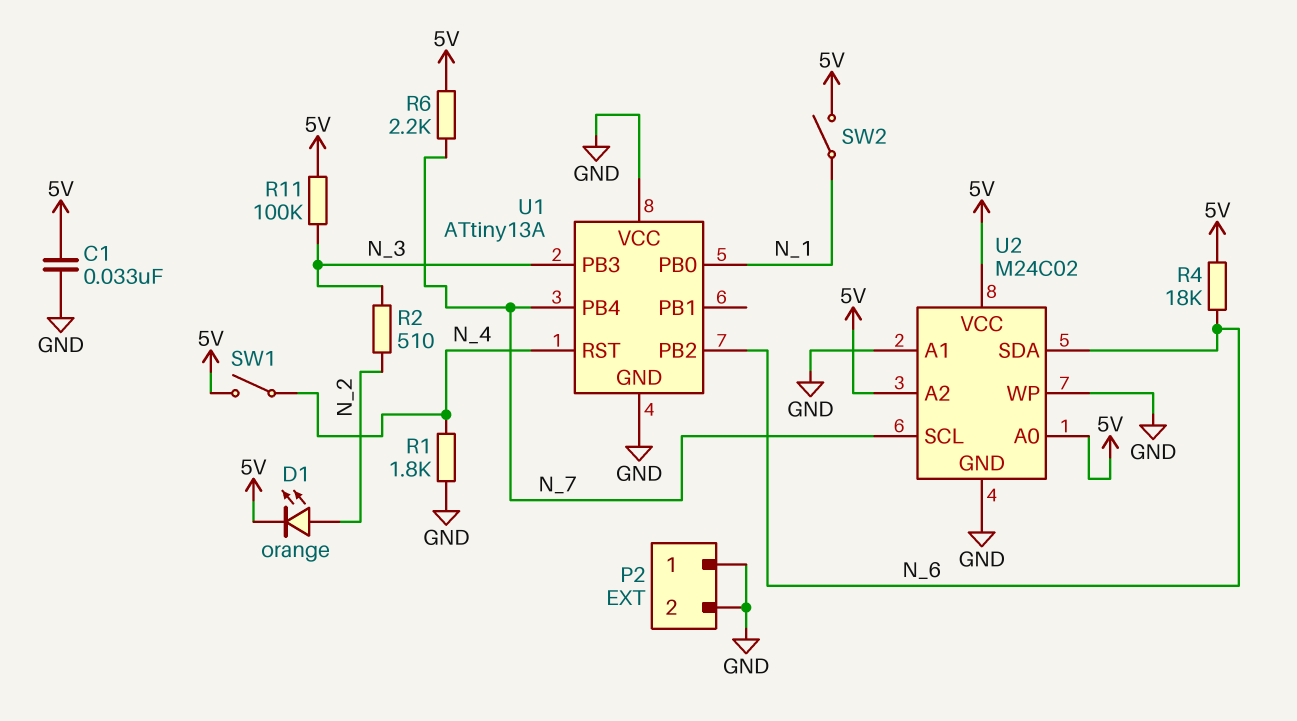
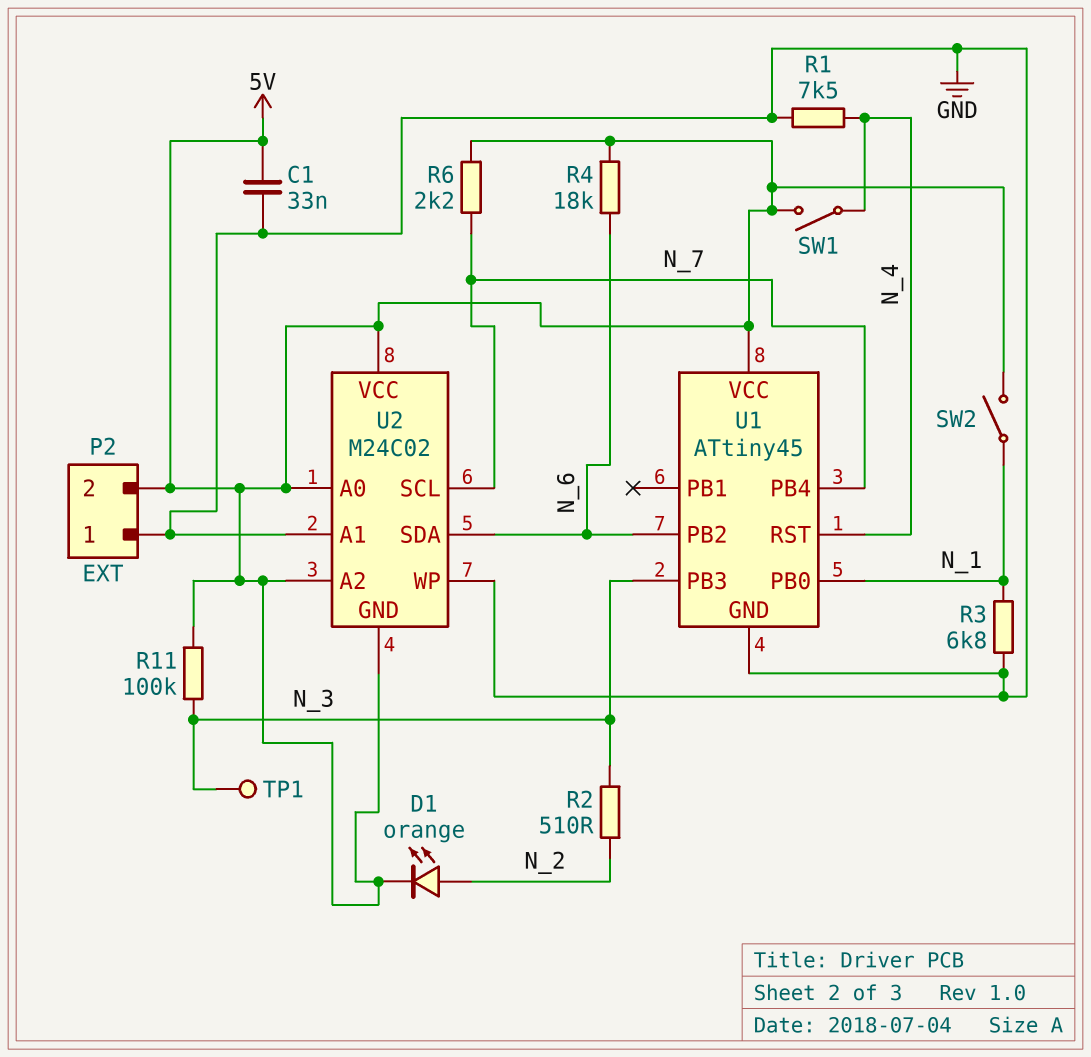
P2 pin 2: GND -> 5V
R1: 1.8k (GND, N_4) -> 7.5k (GND, N_4)
R3: none -> 6.8k (GND, N_1)
TP1: none -> test point (N_3)
U1: ATtiny13A -> ATtiny45
U1 pin VCC: GND -> 5V
U2 pin GND: GND -> 5V

